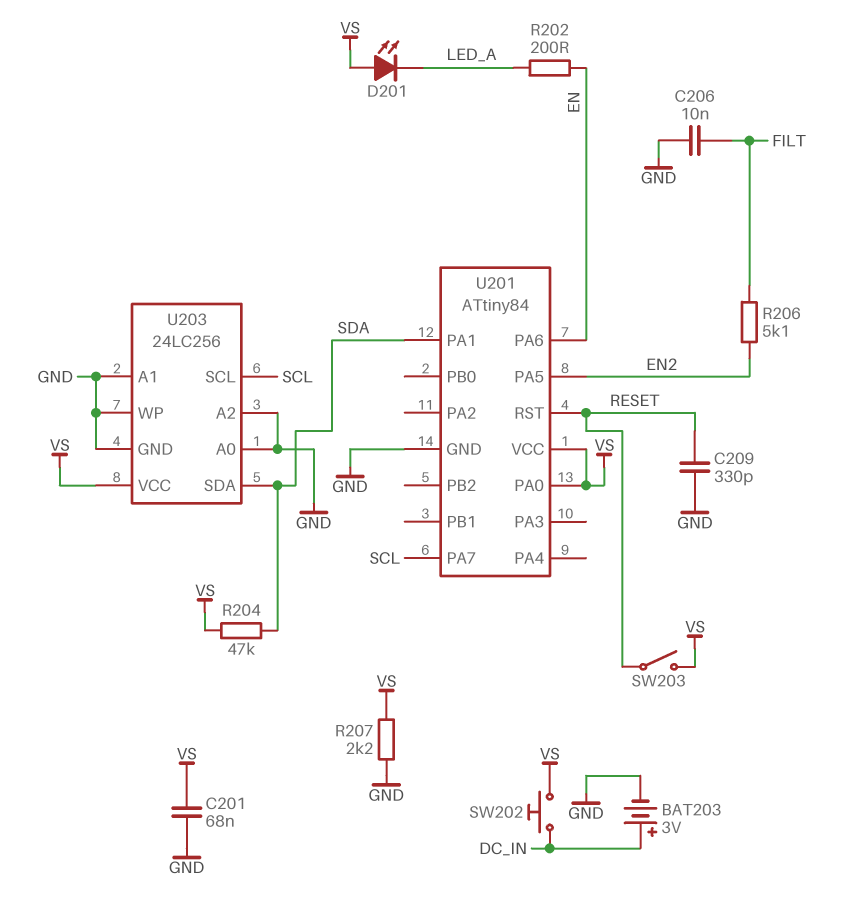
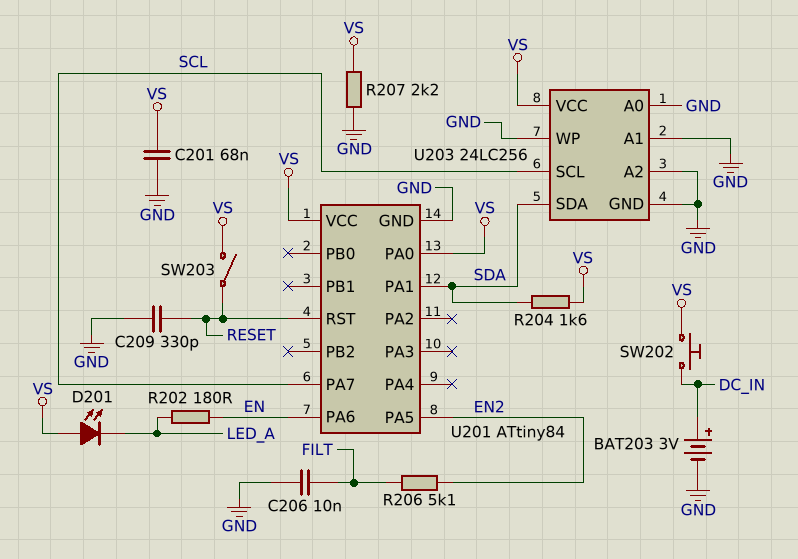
R202: 200 (EN, LED_A) -> 180 (EN, LED_A)
R204: 47k (SDA, VS) -> 1.6k (SDA, VS)

